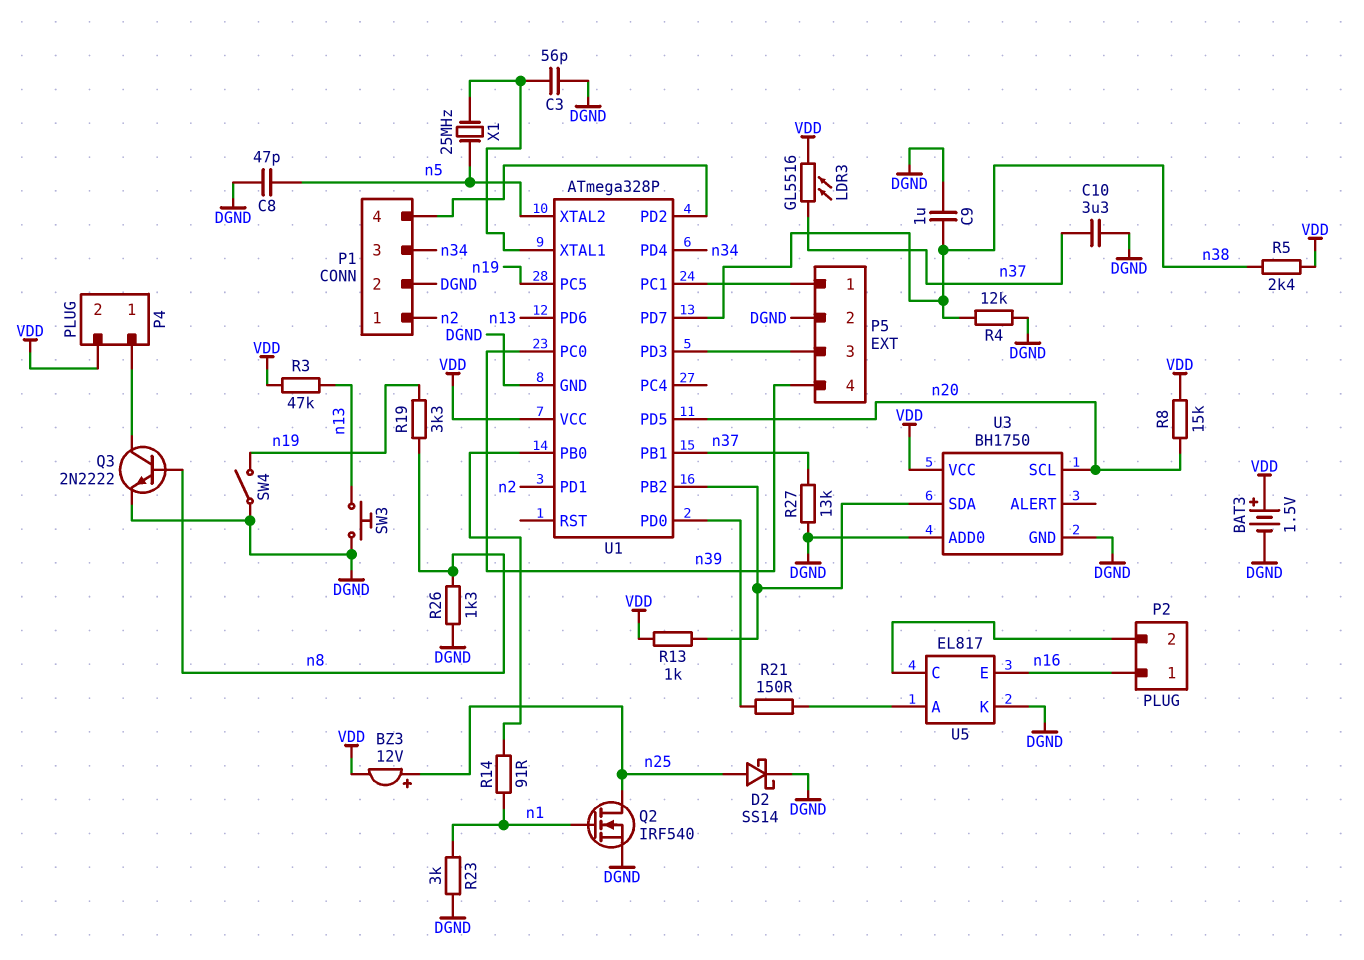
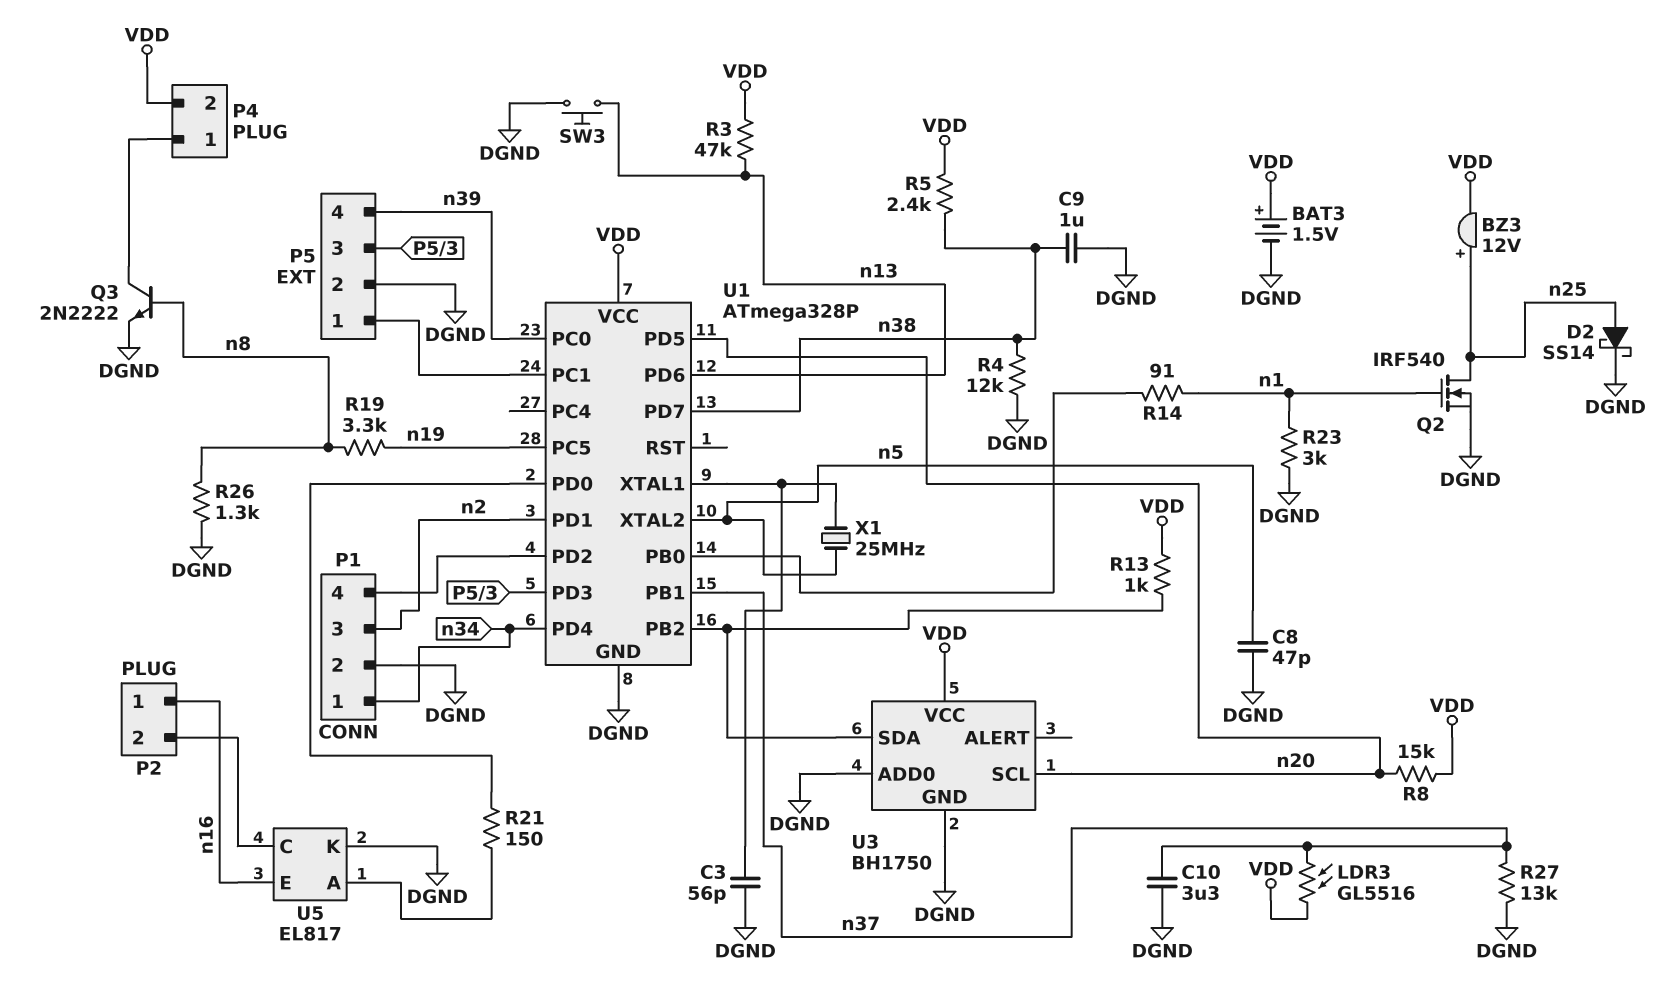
P1 pin 1: n2 -> n34
P1 pin 3: n34 -> n2
SW4: switch (DGND, n19) -> none

